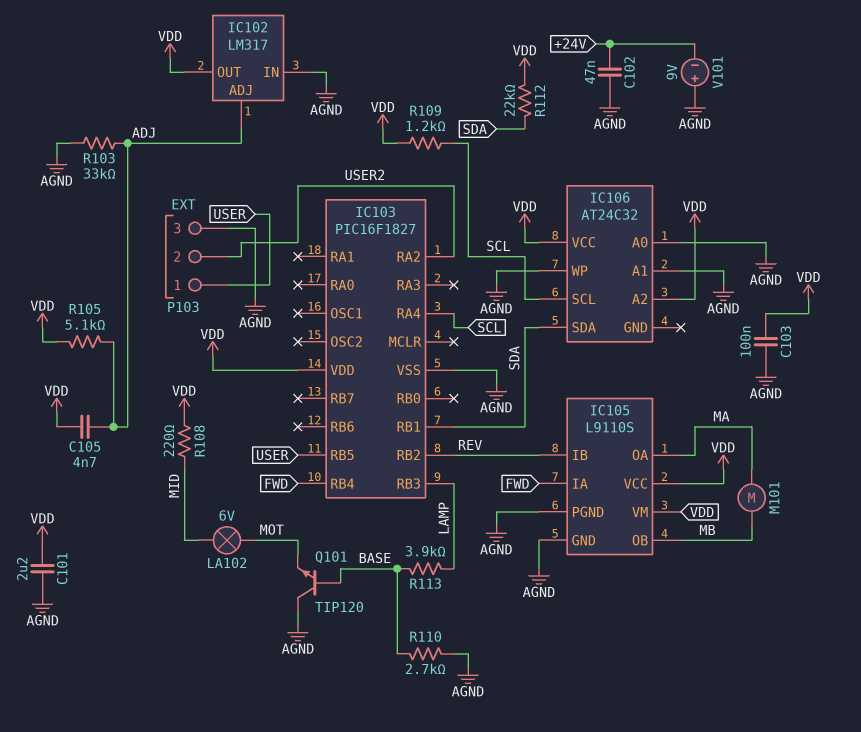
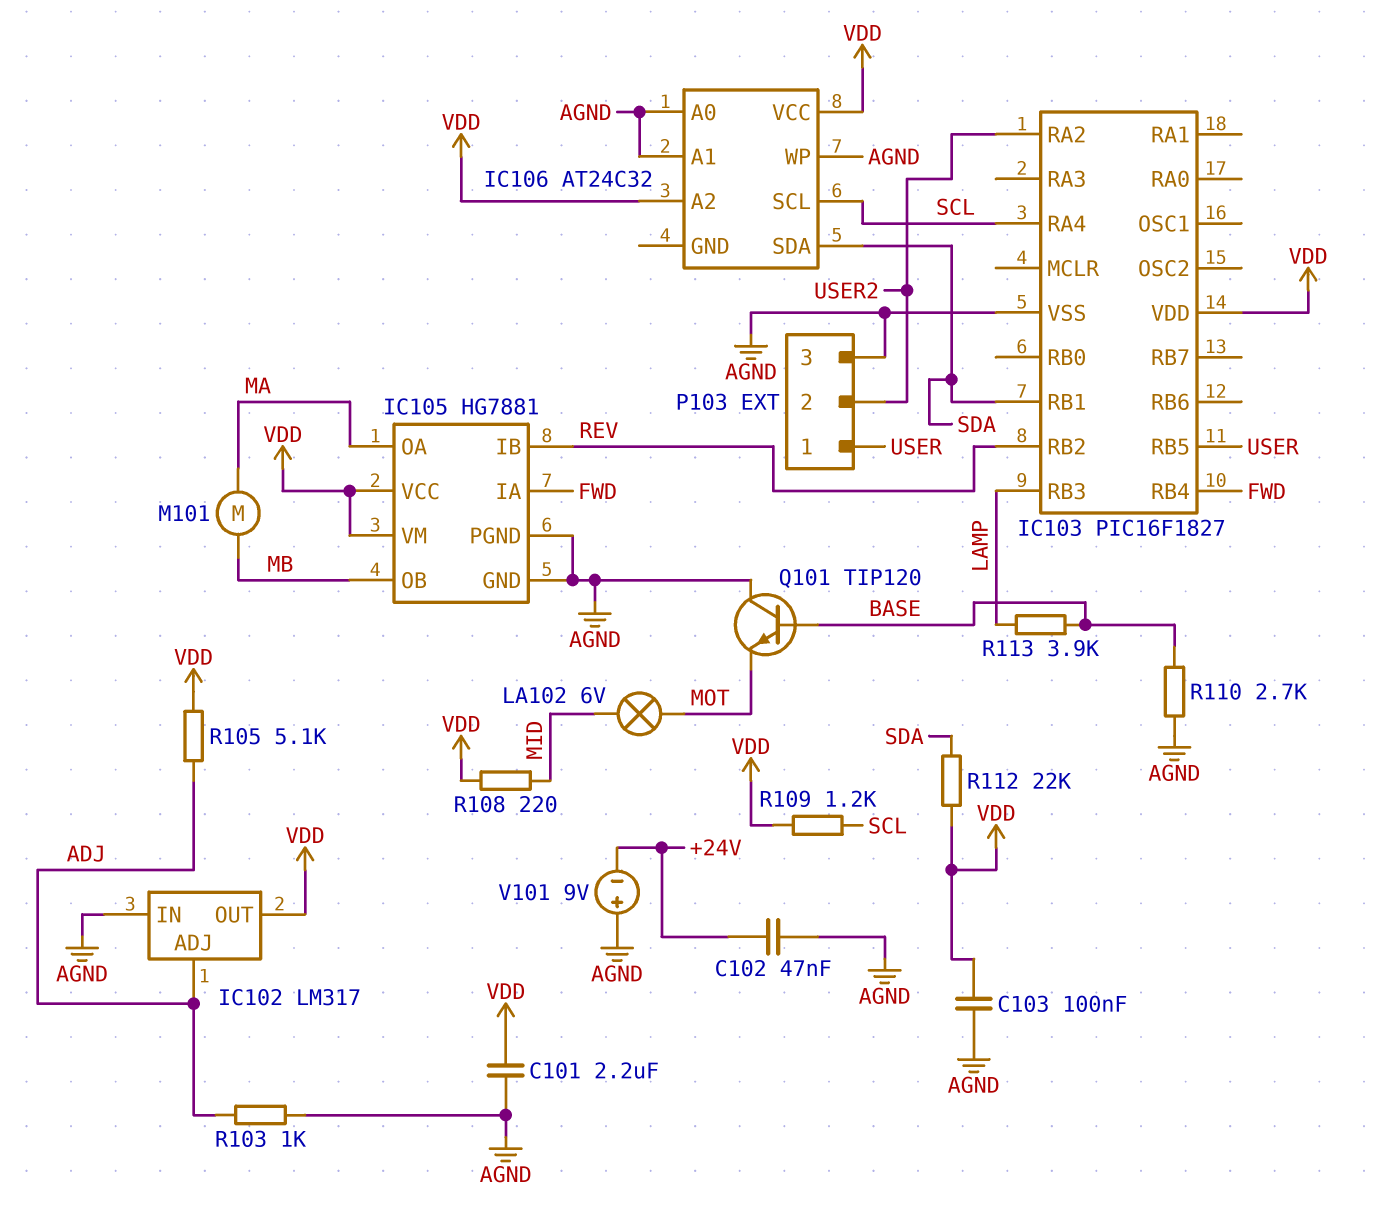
C105: 4.7nF (ADJ, VDD) -> none
IC105: L9110S -> HG7881
R103: 33k (ADJ, AGND) -> 1k (ADJ, AGND)

